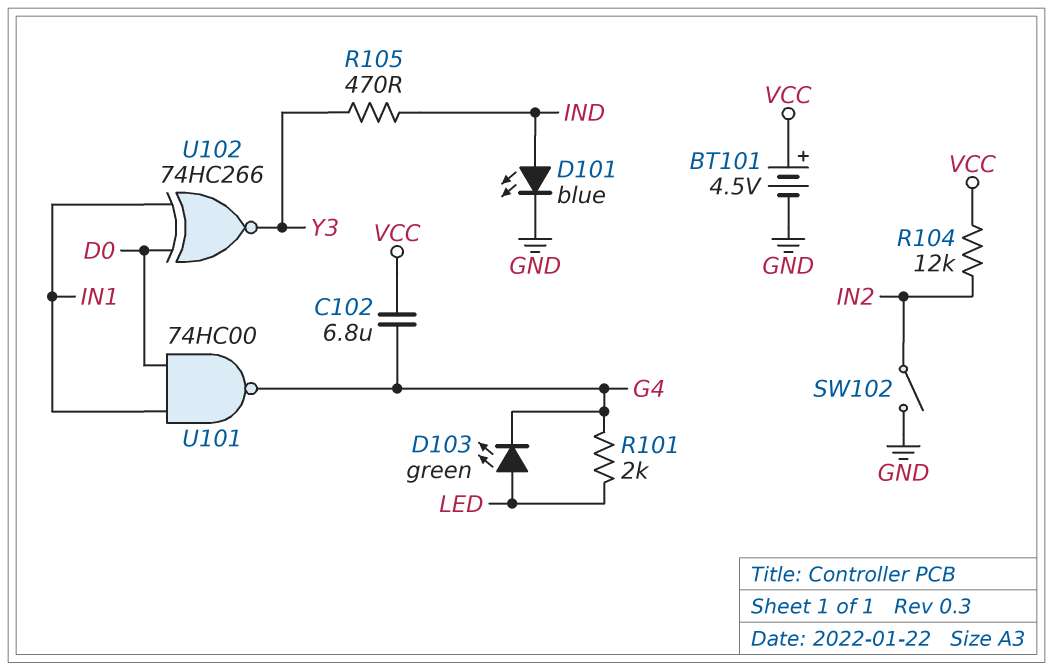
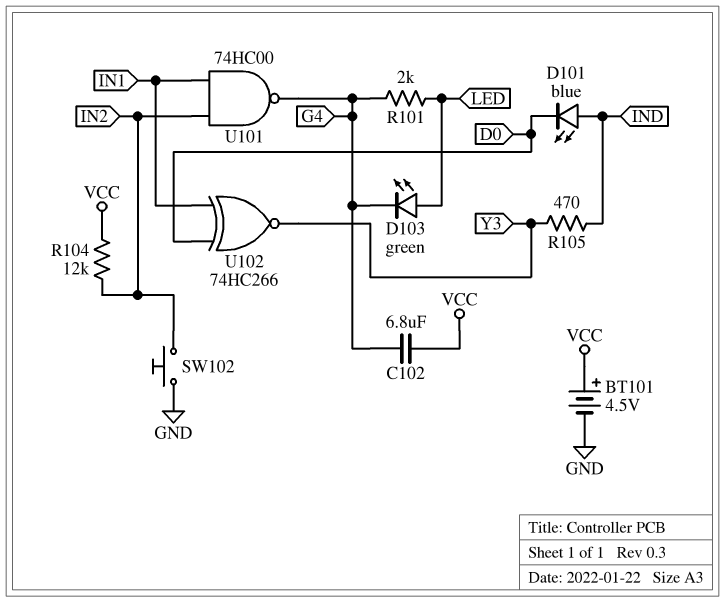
D101: LED blue (A IND, K GND) -> LED blue (A IND, K D0)
SW102: switch (GND, IN2) -> button (GND, IN2)
U101: NAND 74HC00 (in D0, in IN1, out G4) -> NAND 74HC00 (in IN1, in IN2, out G4)

